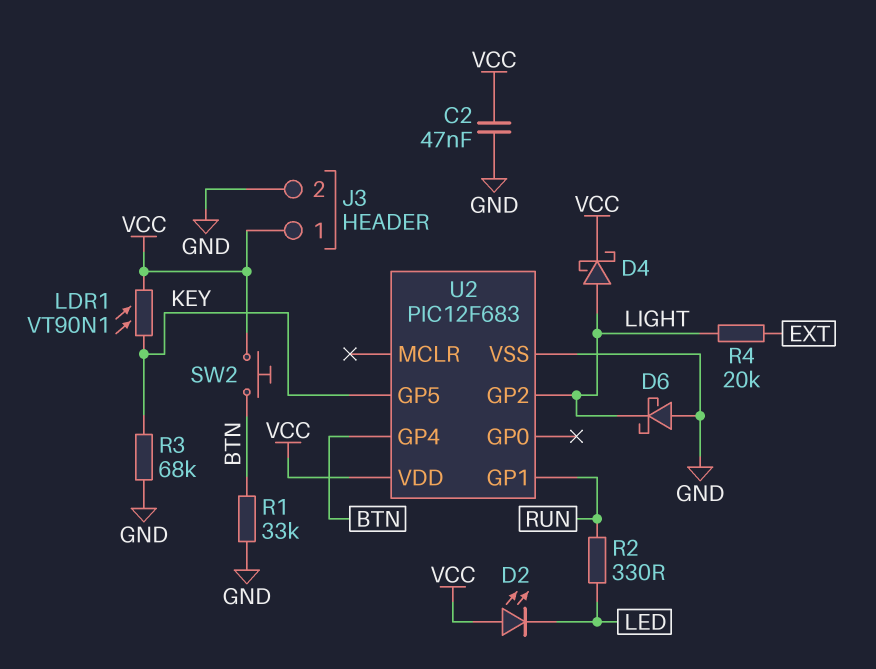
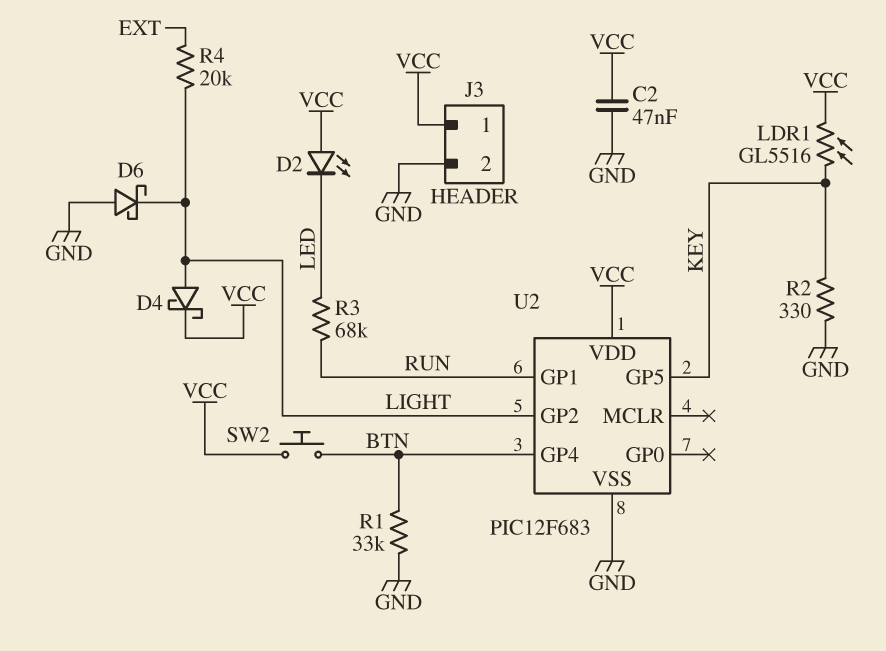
LDR1: VT90N1 (KEY, VCC) -> GL5516 (KEY, VCC)
R2: 330 (LED, RUN) -> 330 (GND, KEY)
R3: 68k (GND, KEY) -> 68k (LED, RUN)

